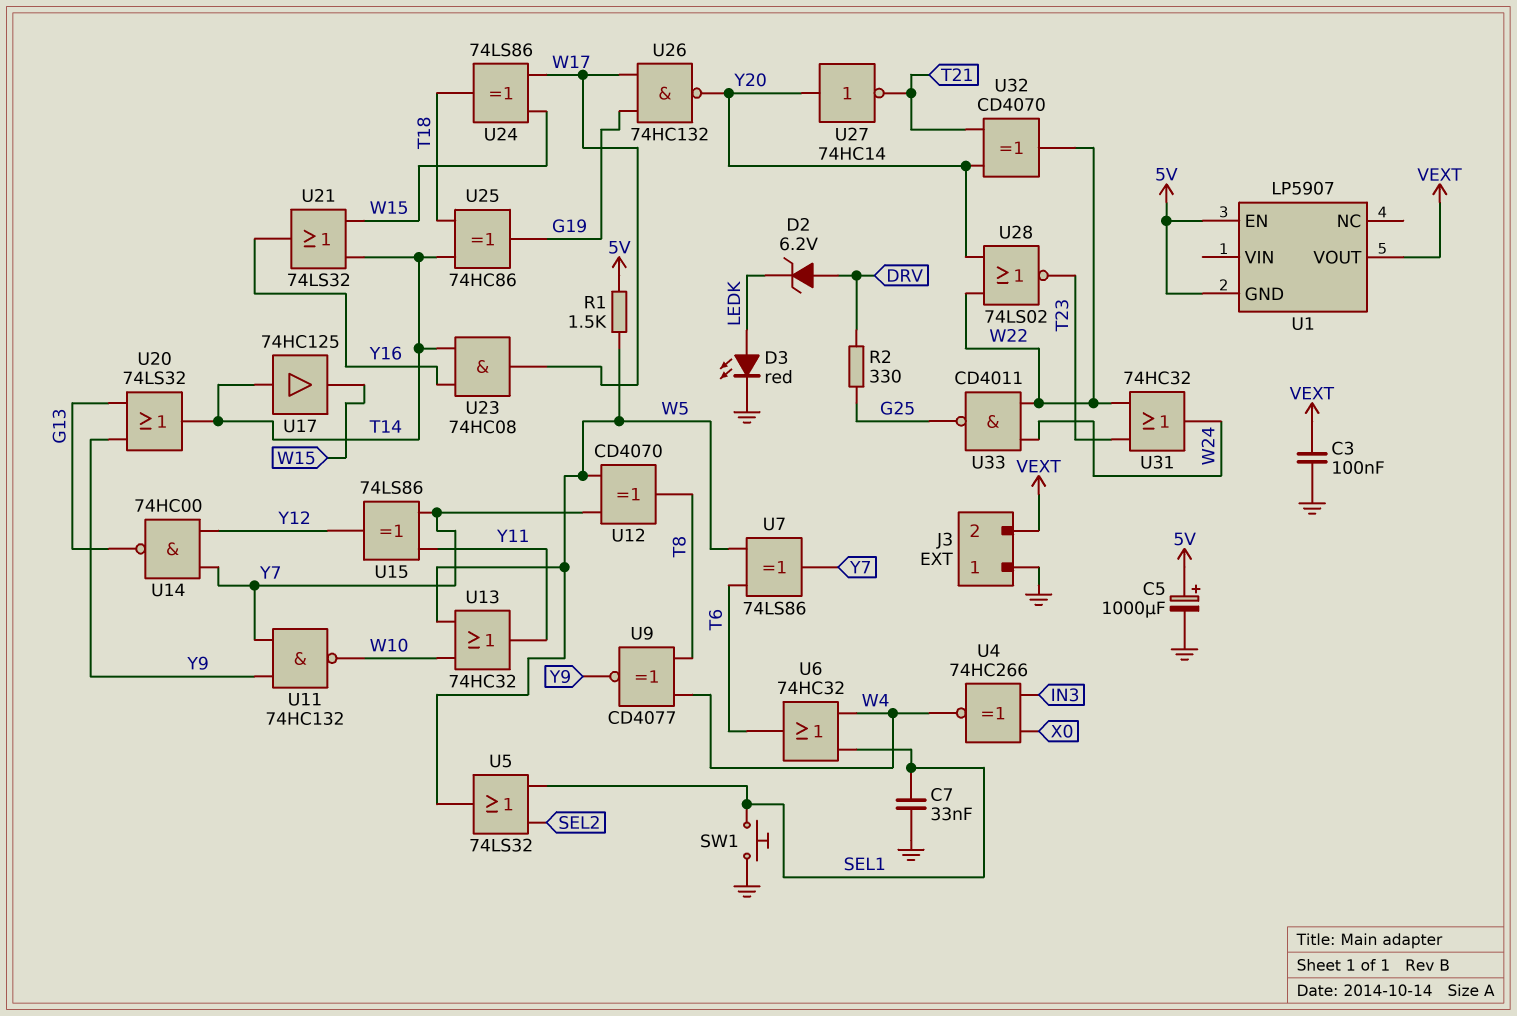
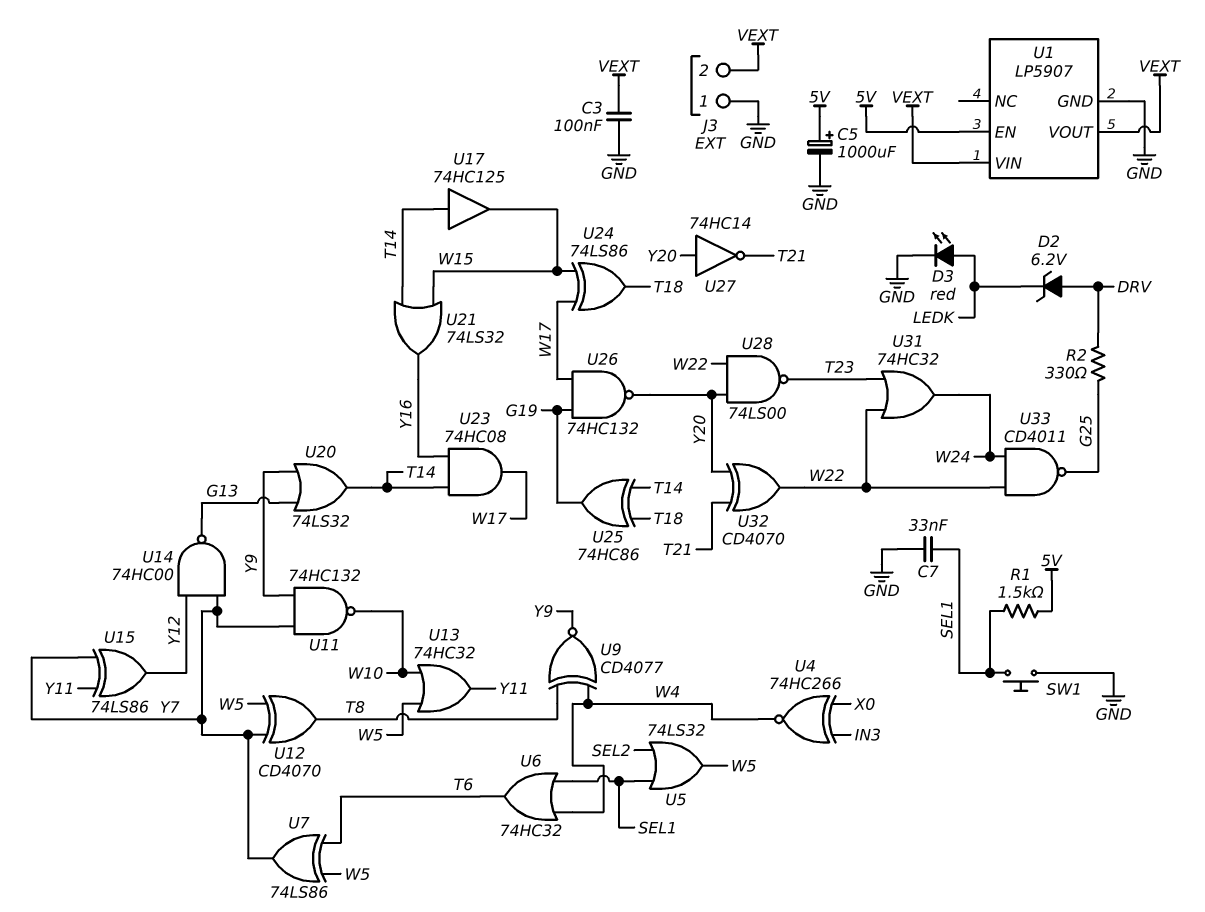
R1: 1.5k (5V, W5) -> 1.5k (5V, SEL1)
U1 pin GND: 5V -> GND
U1 pin VIN: none -> VEXT
U28: NOR 74LS02 (in W22, in Y20, out T23) -> NAND 74LS00 (in W22, in Y20, out T23)

